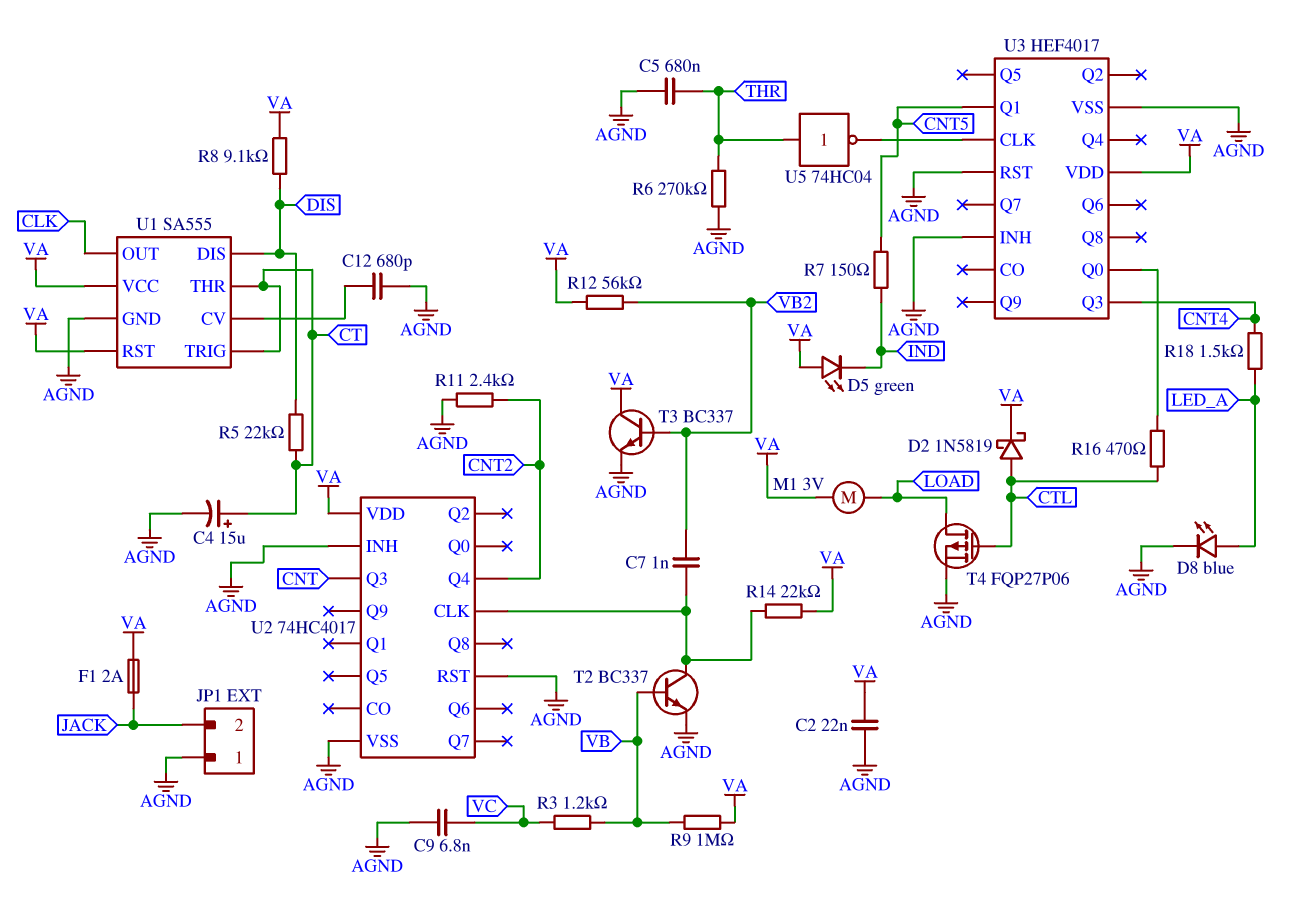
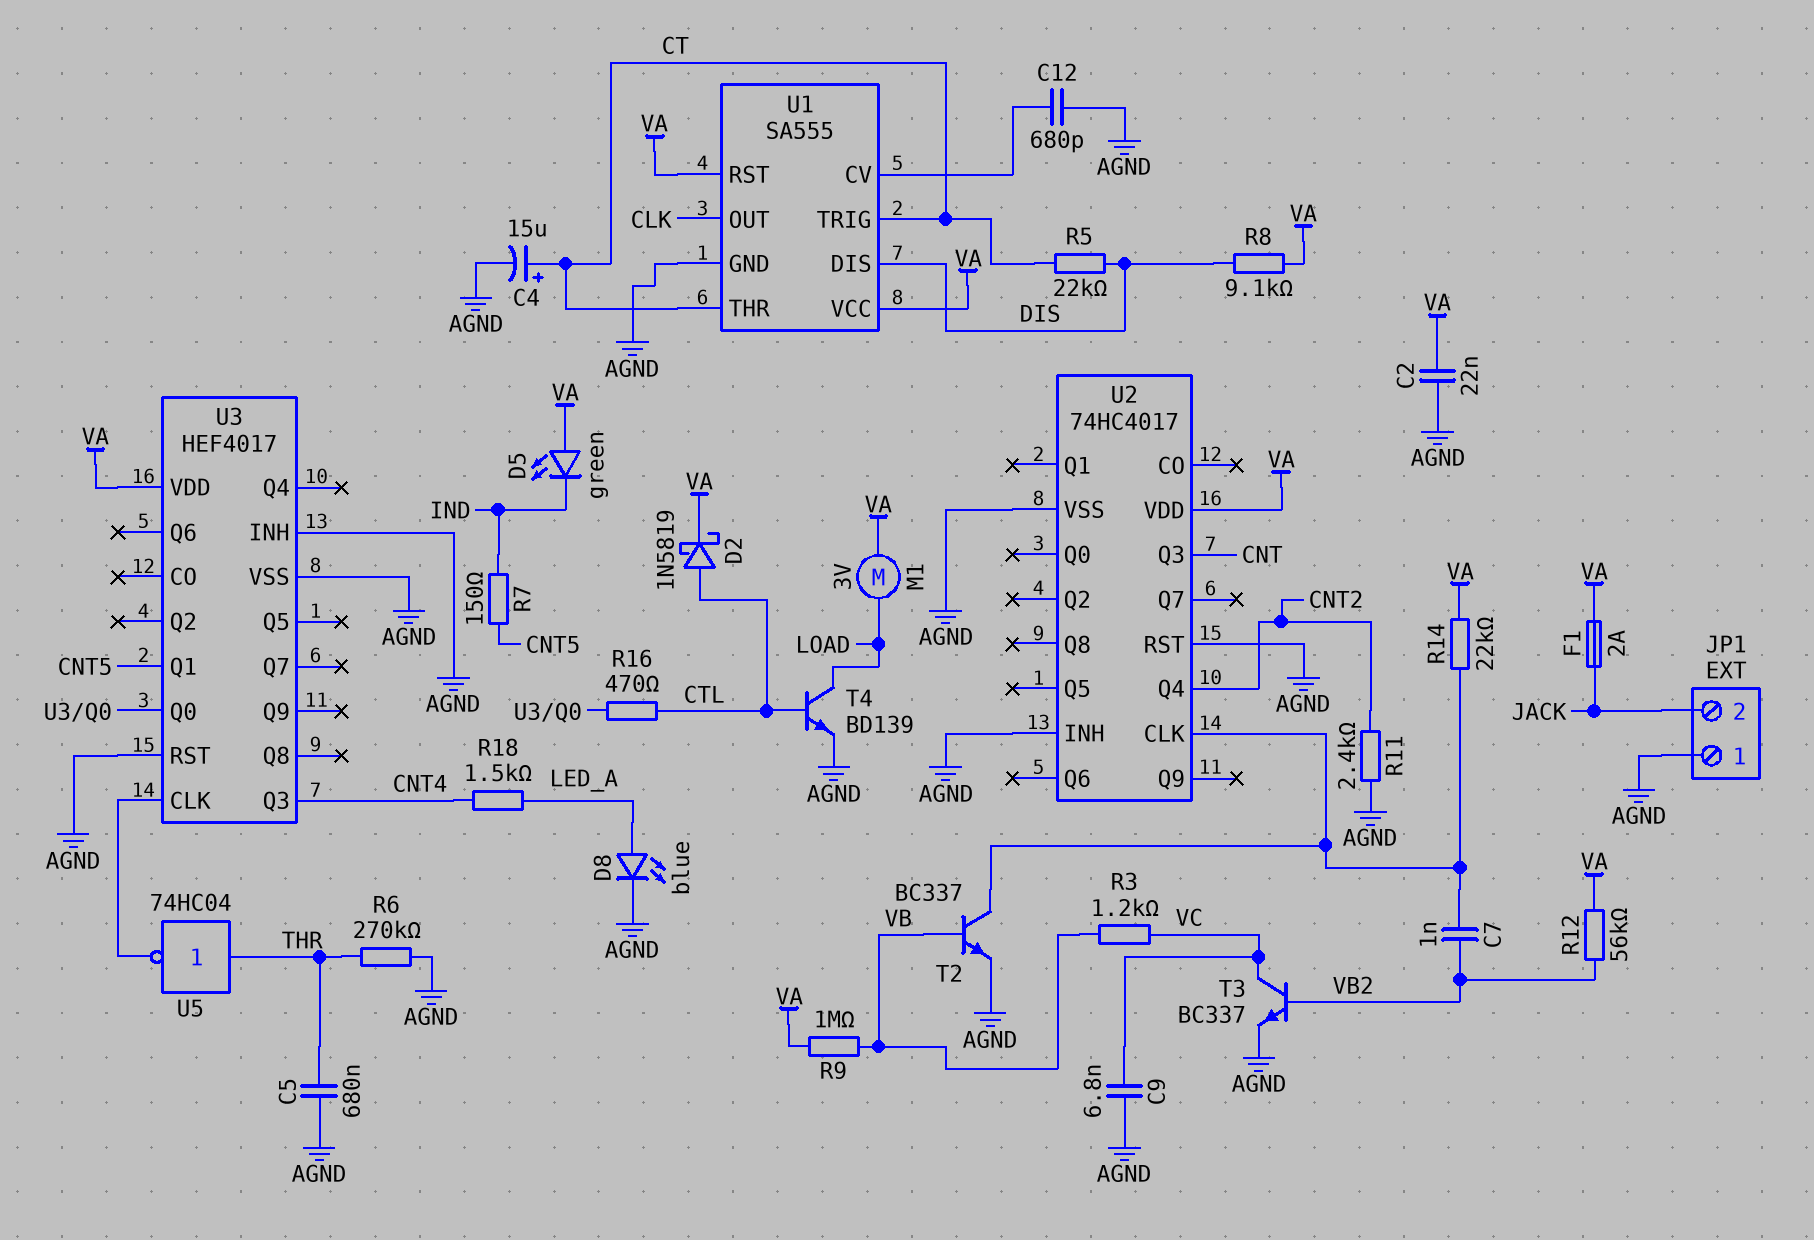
T3: NPN BC337 (B VB2, C VA, E AGND) -> NPN BC337 (B VB2, C VC, E AGND)
T4: PMOS FQP27P06 (G CTL, D LOAD, S AGND) -> NPN BD139 (B CTL, C LOAD, E AGND)

